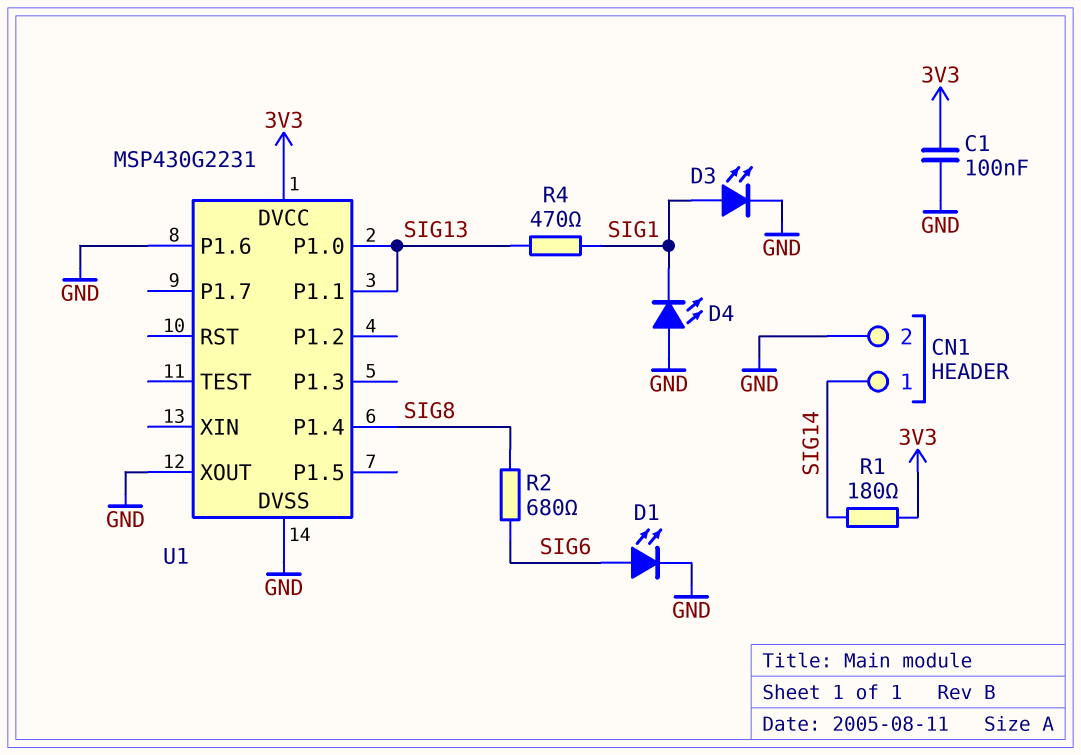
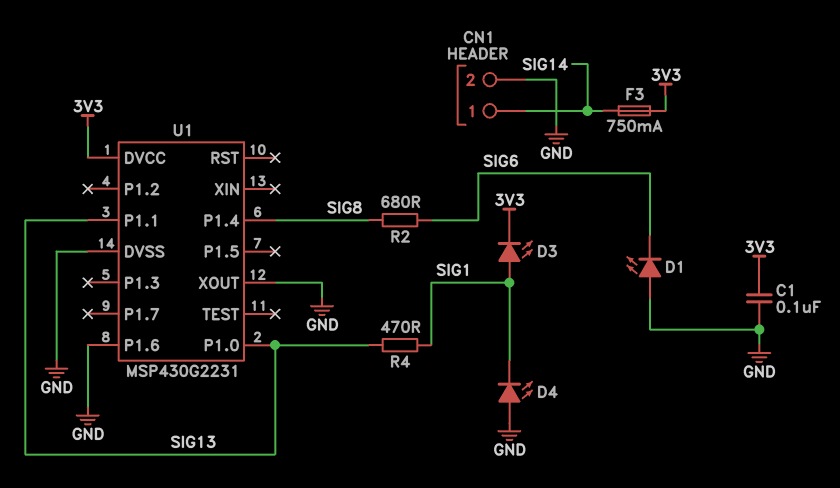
D1: LED (A SIG6, K GND) -> LED (A GND, K SIG6)
D3: LED (A SIG1, K GND) -> LED (A SIG1, K 3V3)
F3: none -> 750mA (3V3, SIG14)
R1: 180 (3V3, SIG14) -> none

